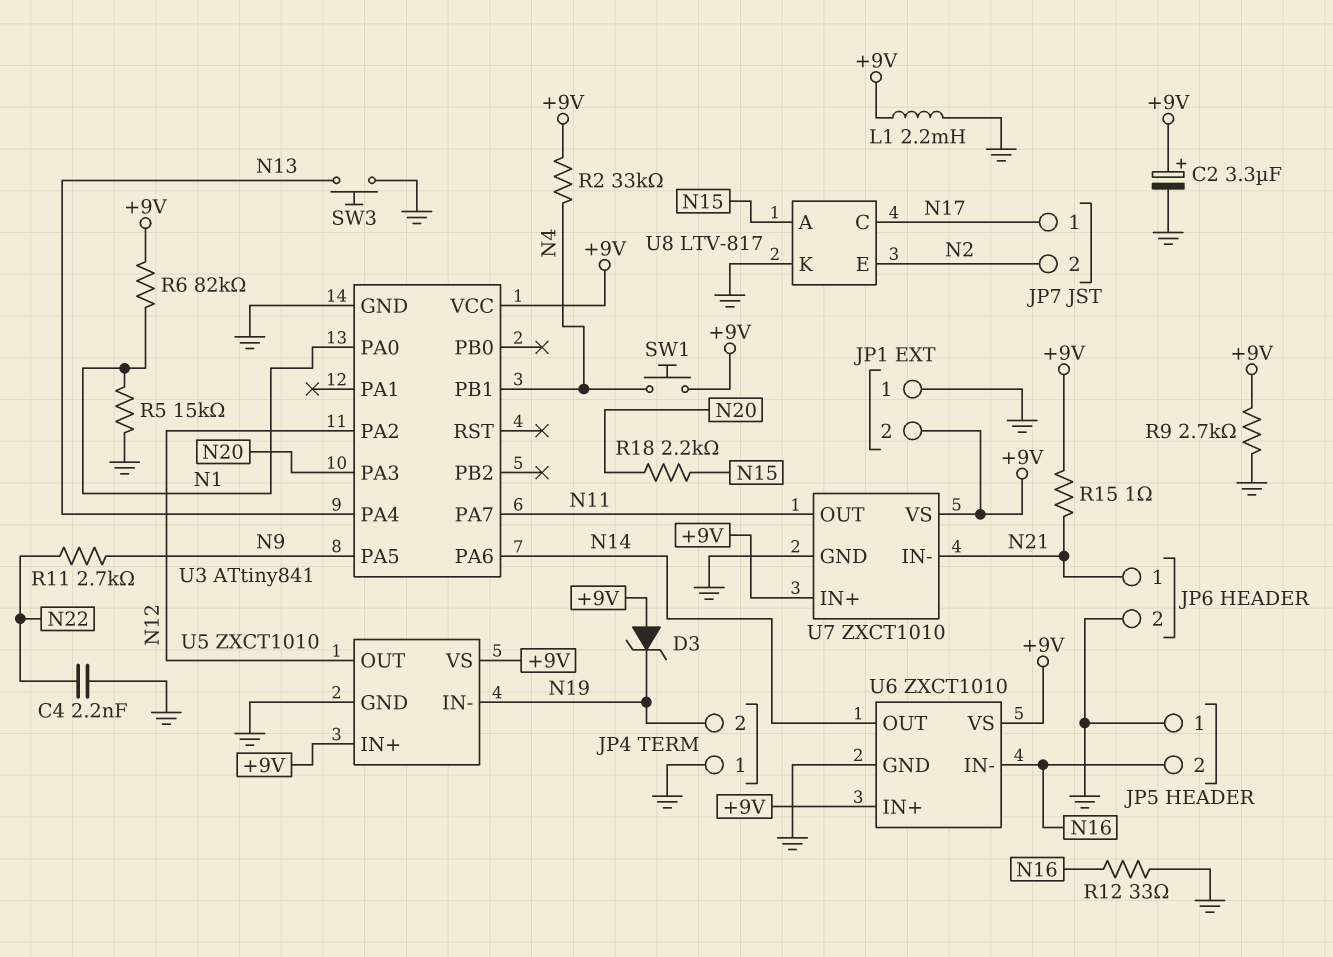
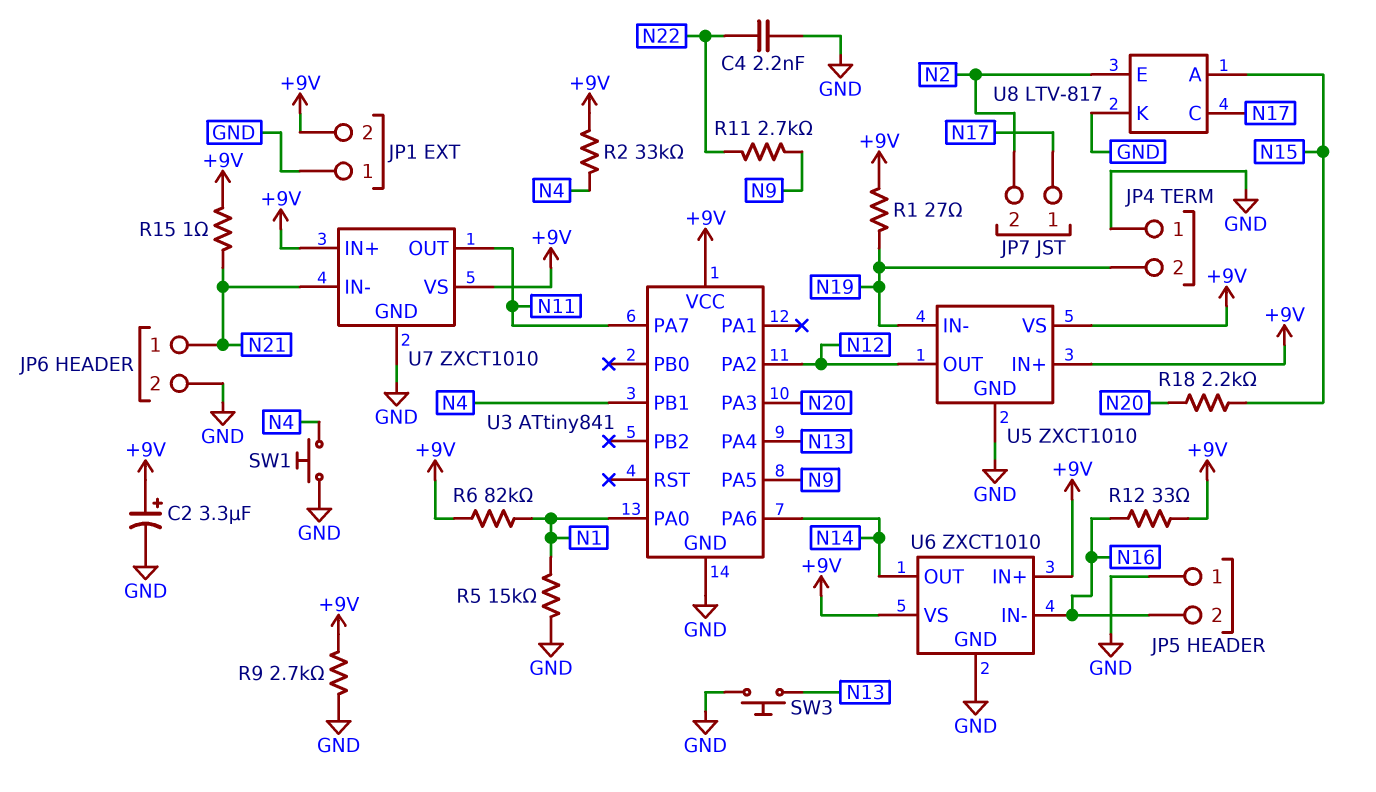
D3: zener (A +9V, K N19) -> none
L1: 2.2mH (+9V, GND) -> none
R1: none -> 27 (+9V, N19)
R12: 33 (GND, N16) -> 33 (+9V, N16)
SW1: button (+9V, N4) -> button (GND, N4)

